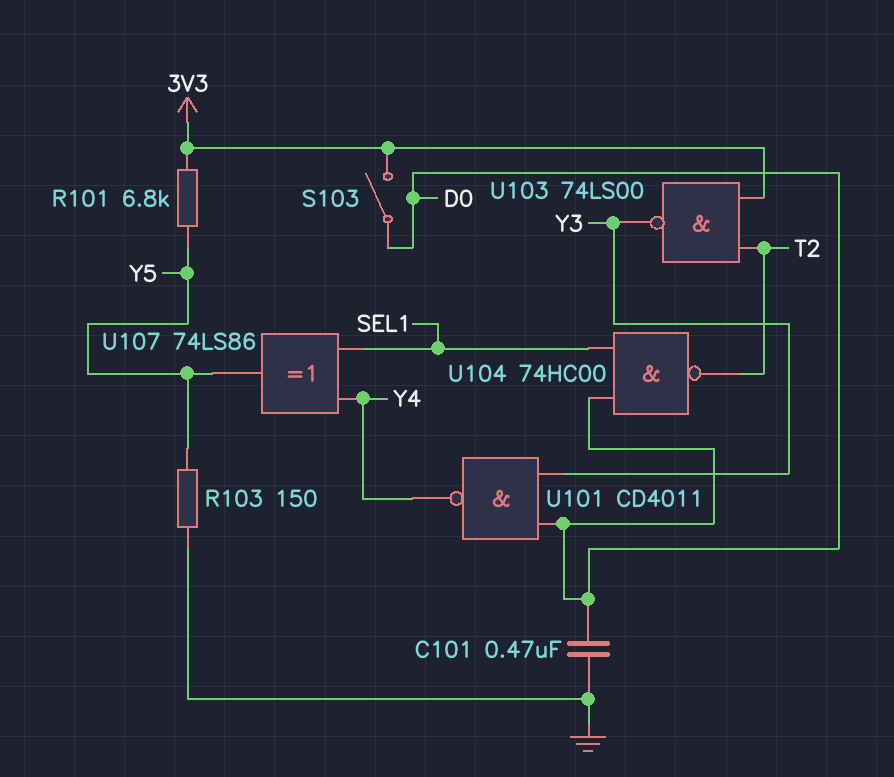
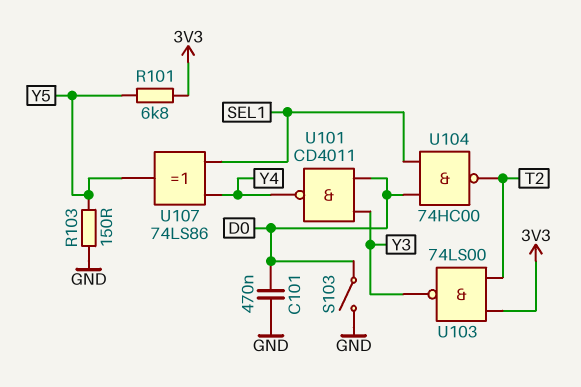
S103: switch (3V3, D0) -> switch (D0, GND)

